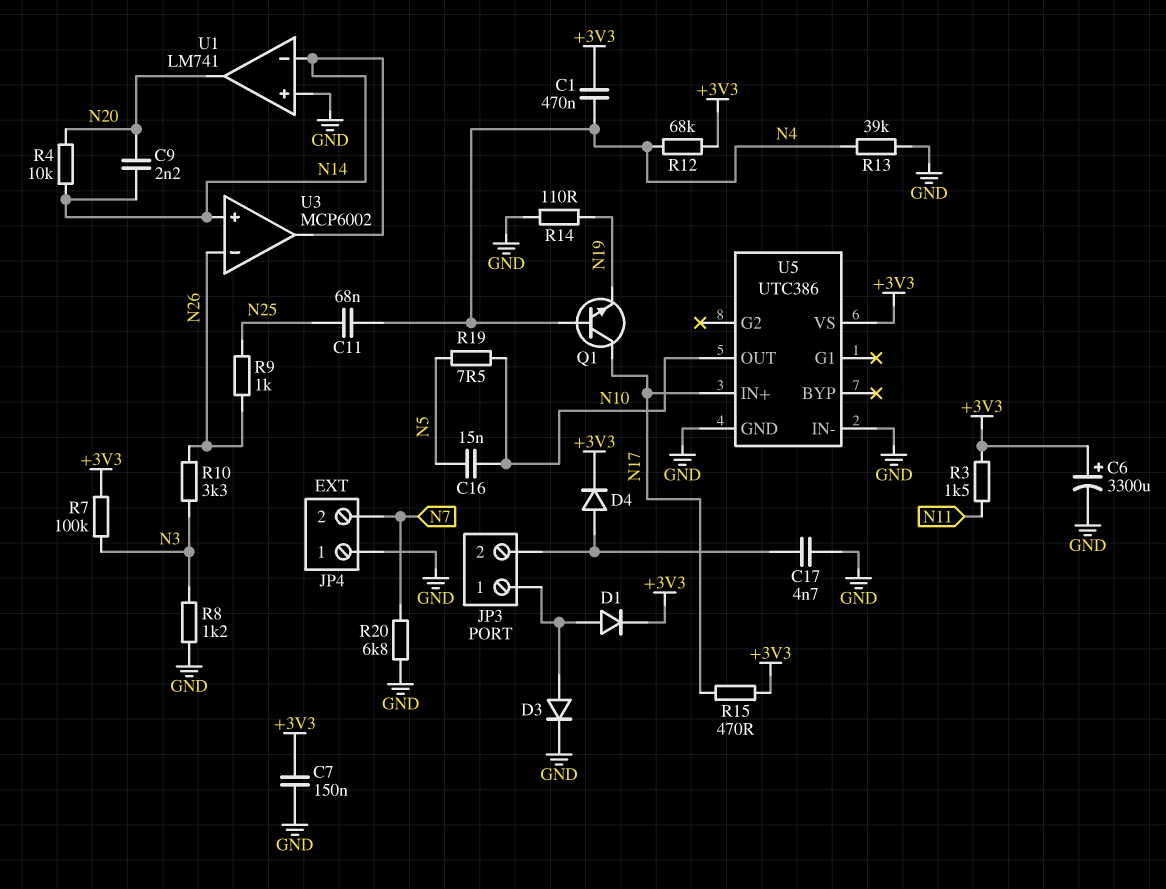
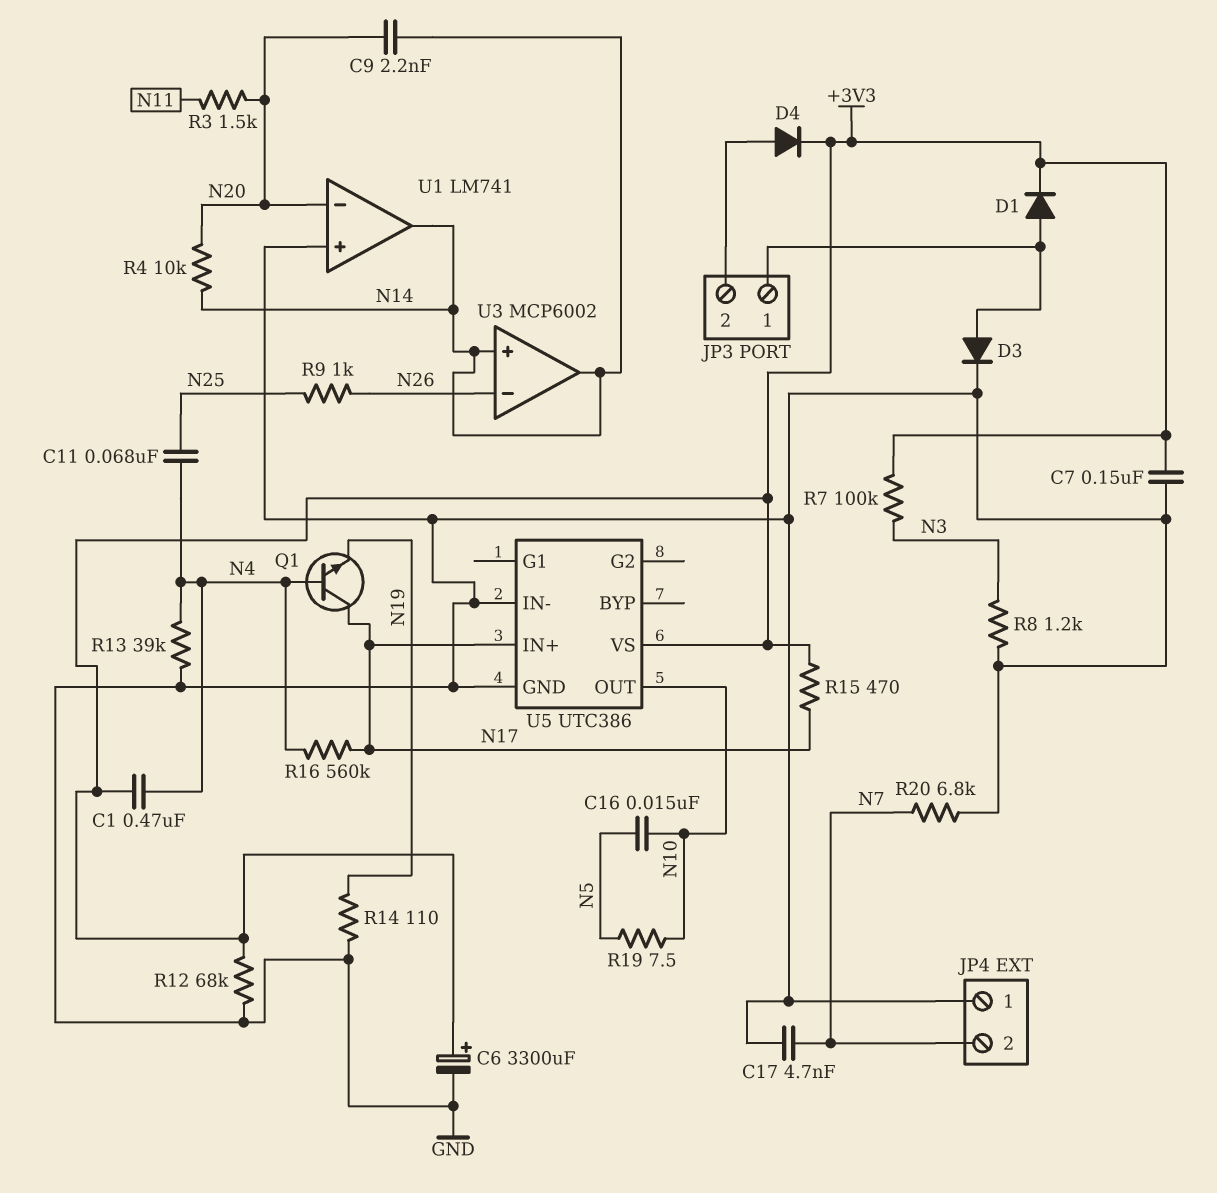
C17: 4.7nF (GND, JP3/2) -> 4.7nF (GND, N7)
R3: 1.5k (+3V3, N11) -> 1.5k (N11, N20)
R10: 3.3k (N3, N26) -> none
R12: 68k (+3V3, N4) -> 68k (+3V3, GND)
R16: none -> 560k (N4, N17)
U1 pin in-: N14 -> N20
U1 pin out: N20 -> N14

